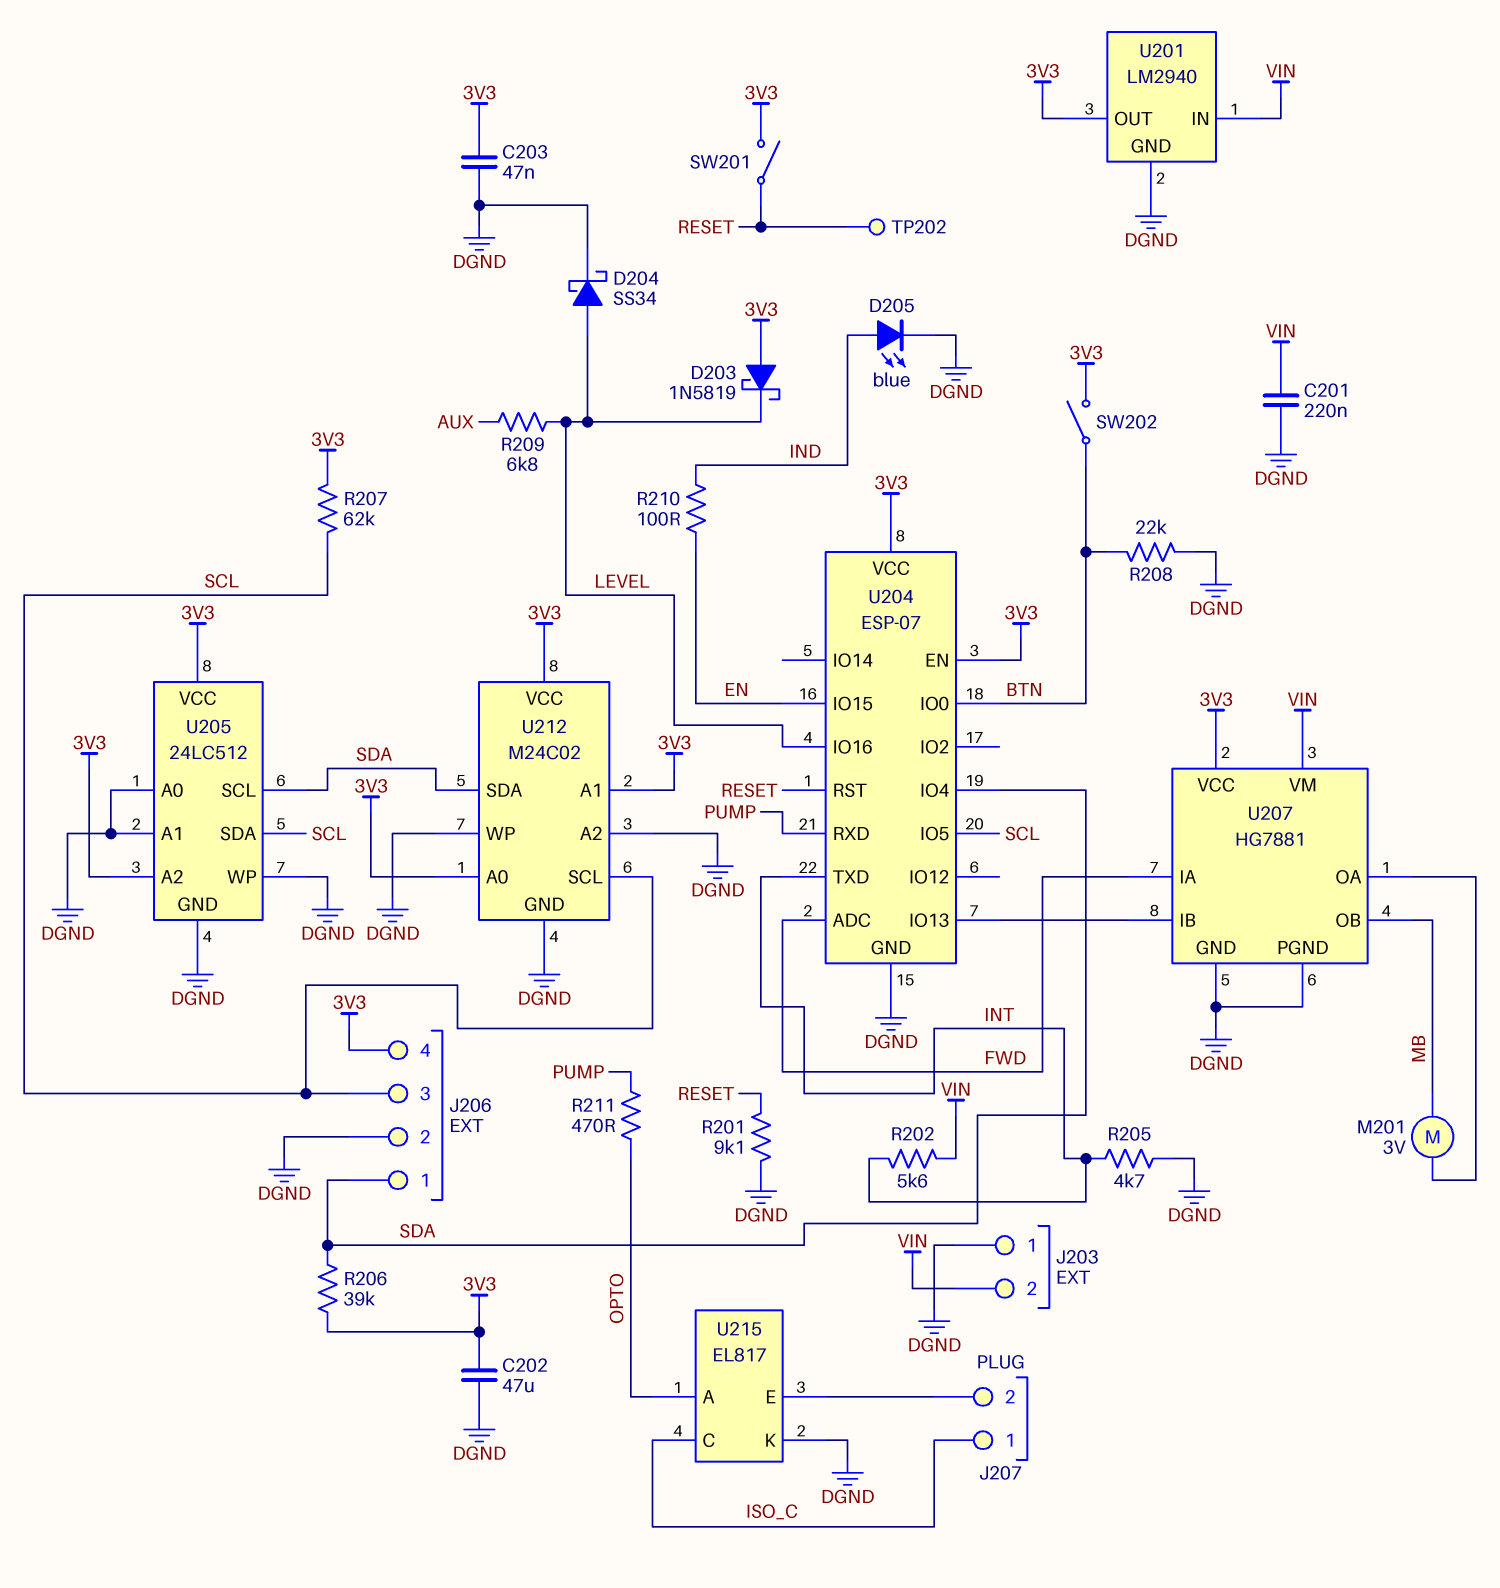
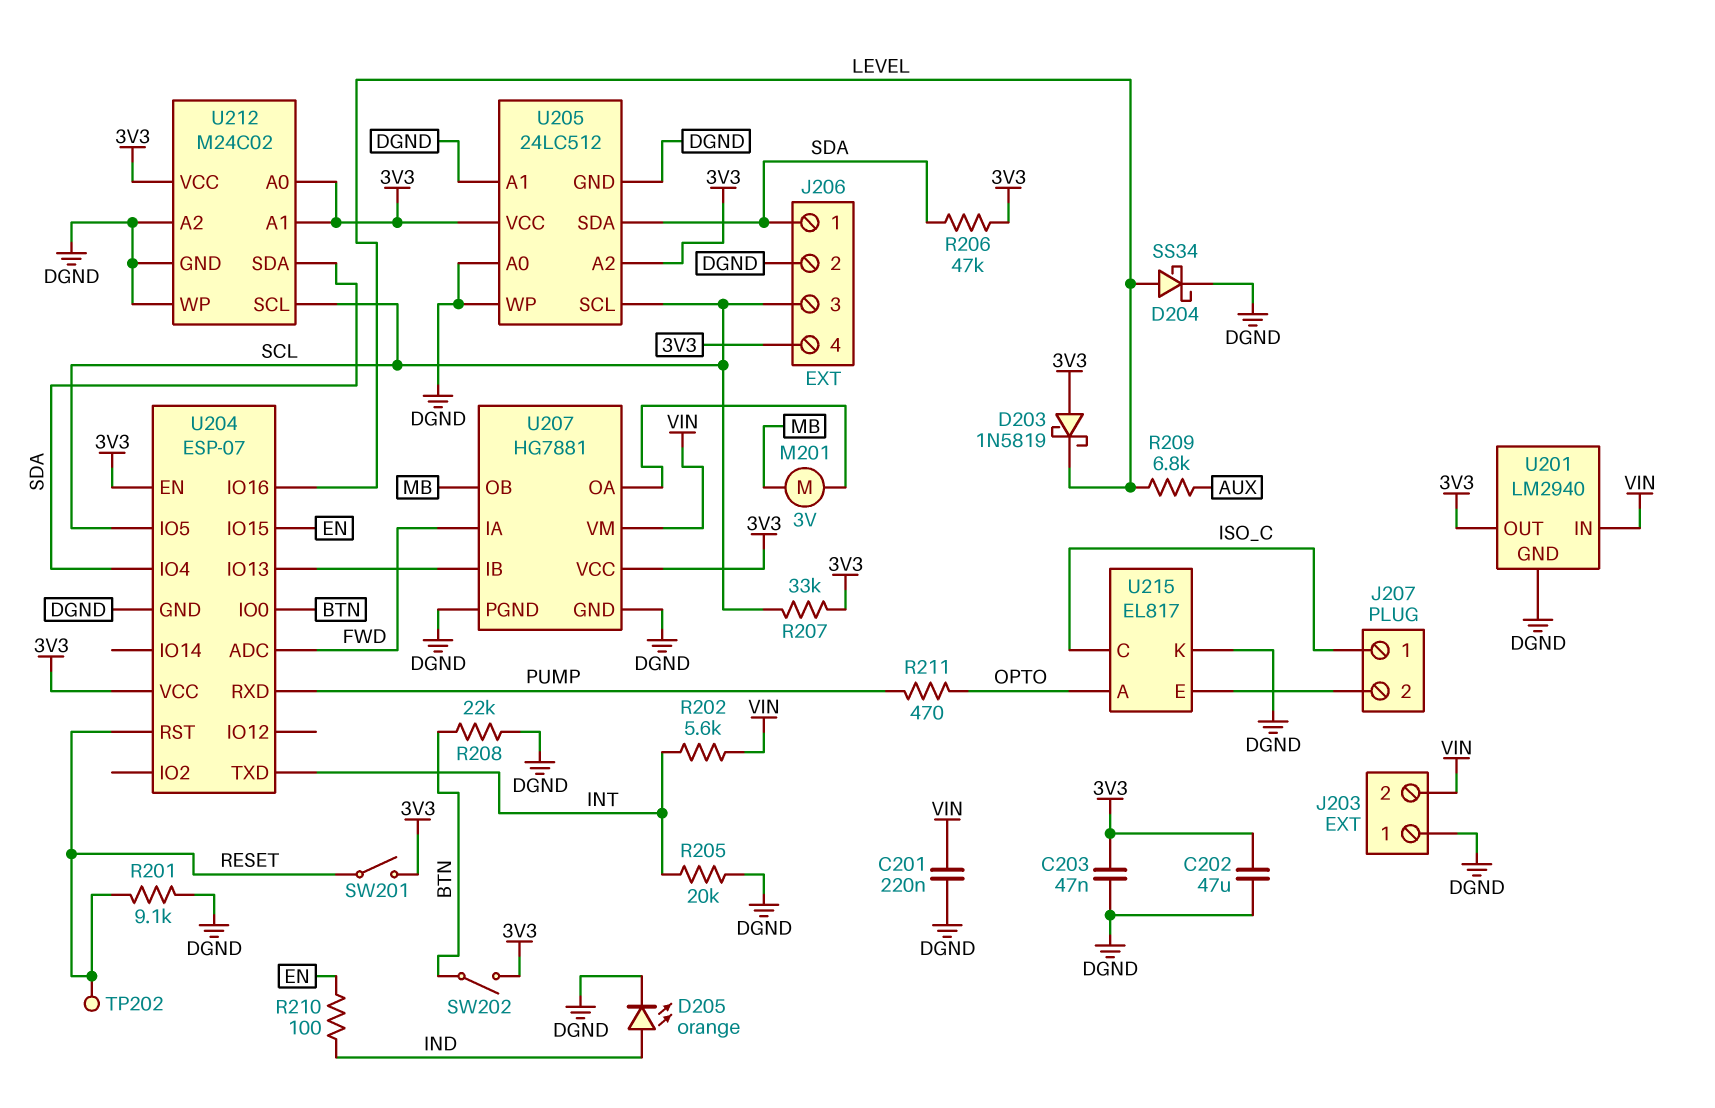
D205: LED blue (A IND, K DGND) -> LED orange (A IND, K DGND)
R205: 4.7k (DGND, INT) -> 20k (DGND, INT)
R206: 39k (3V3, SDA) -> 47k (3V3, SDA)
R207: 62k (3V3, SCL) -> 33k (3V3, SCL)
U205 pin SCL: SDA -> SCL
U205 pin SDA: SCL -> SDA

